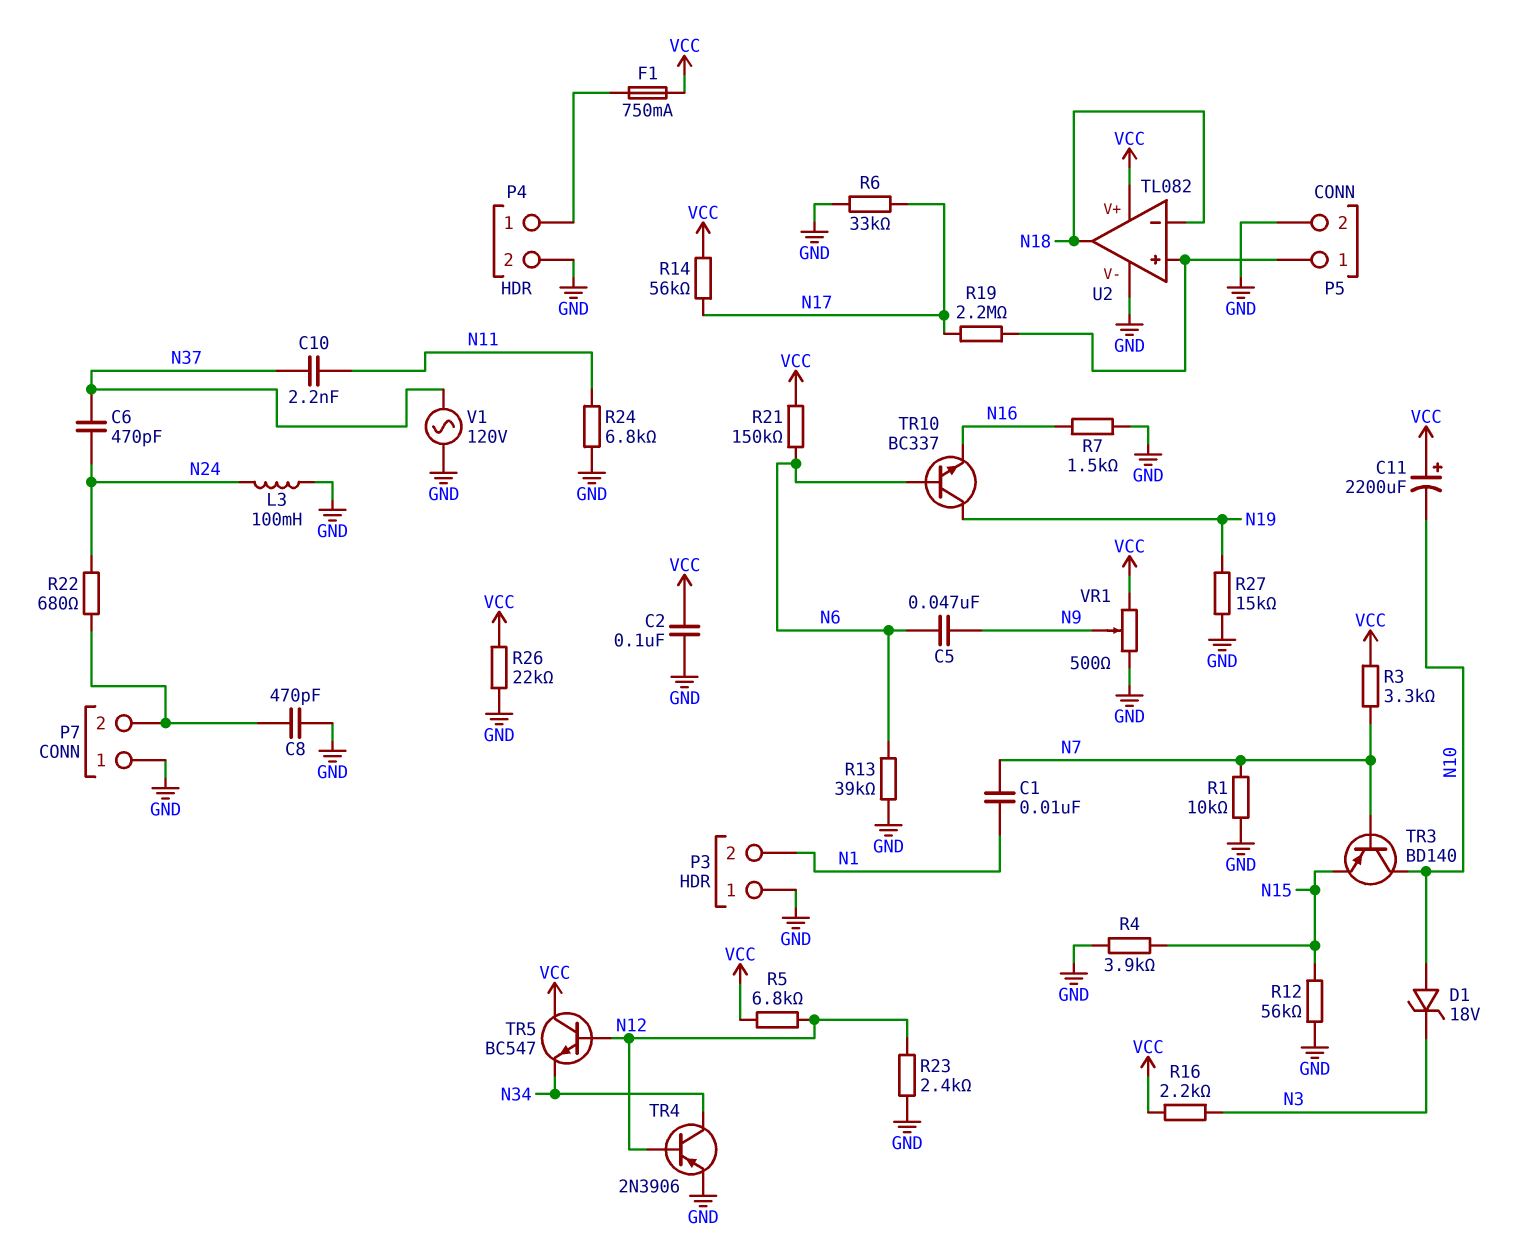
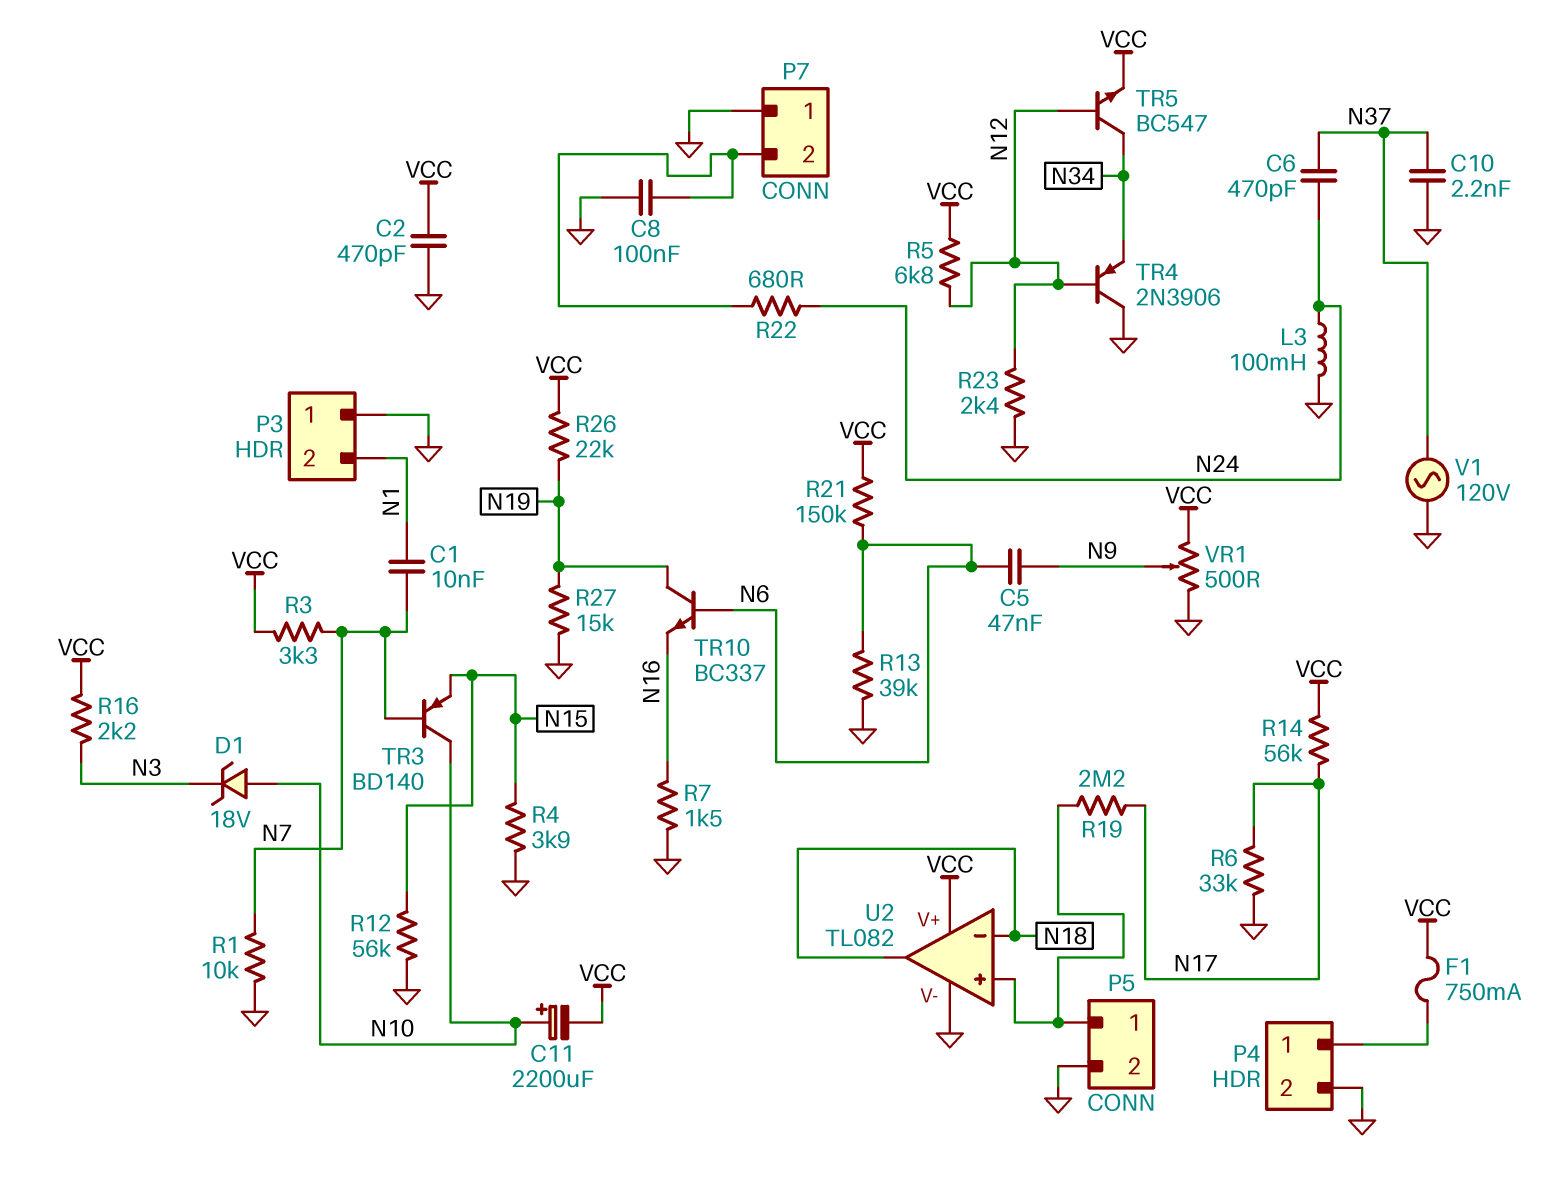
C2: 100nF (GND, VCC) -> 470pF (GND, VCC)
C8: 470pF (GND, P7/2) -> 100nF (GND, P7/2)
C10: 2.2nF (N11, N37) -> 2.2nF (GND, N37)
C11: 2200uF (plus VCC, minus N10) -> 2200uF (plus N10, minus VCC)
R24: 6.8k (GND, N11) -> none
R26: 22k (GND, VCC) -> 22k (N19, VCC)
TR4: PNP 2N3906 (B N12, C N34, E GND) -> PNP 2N3906 (B N12, C GND, E N34)
TR5: NPN BC547 (B N12, C VCC, E N34) -> NPN BC547 (B N12, C N34, E VCC)

